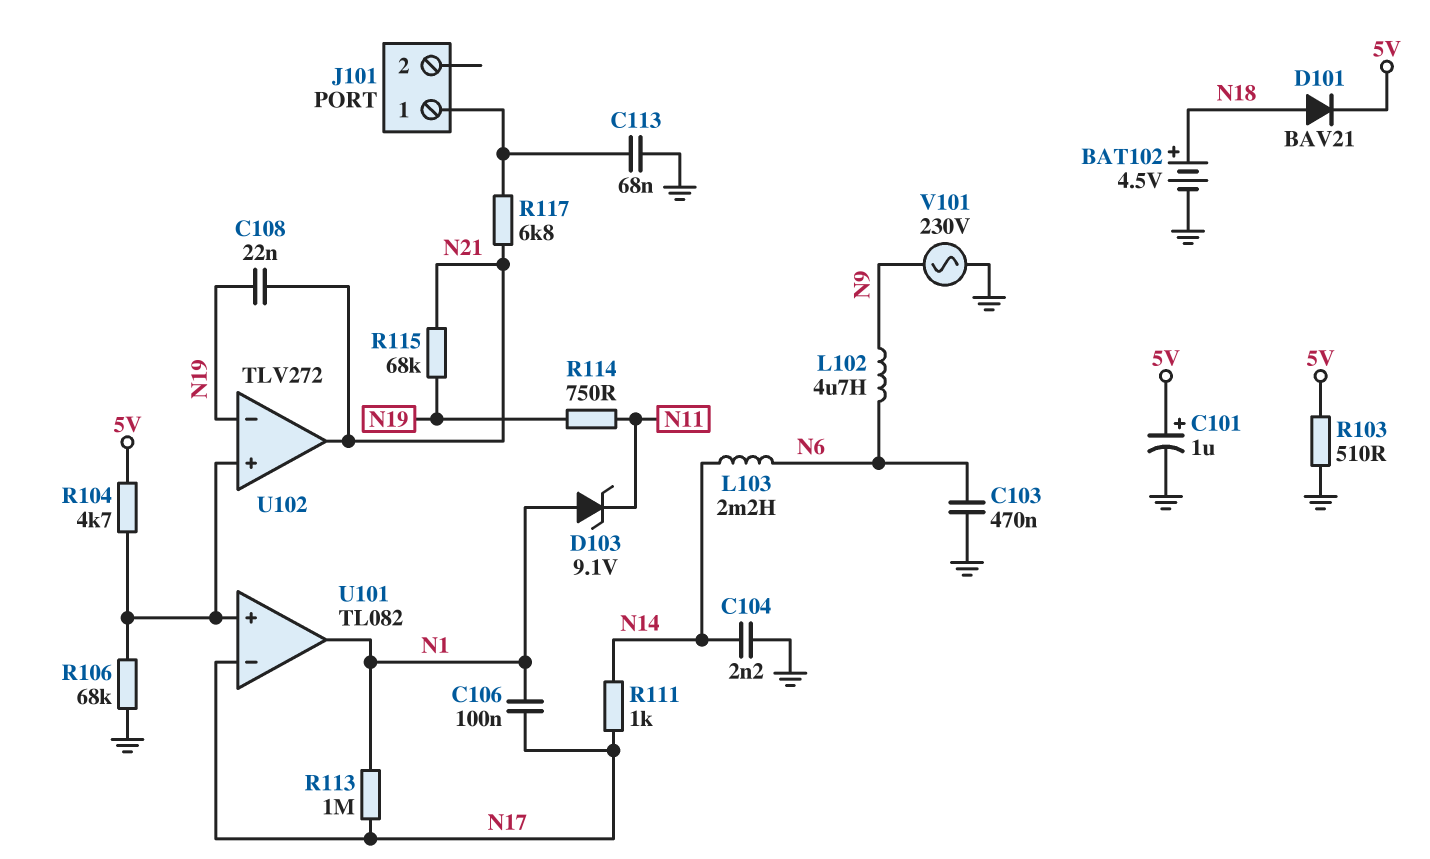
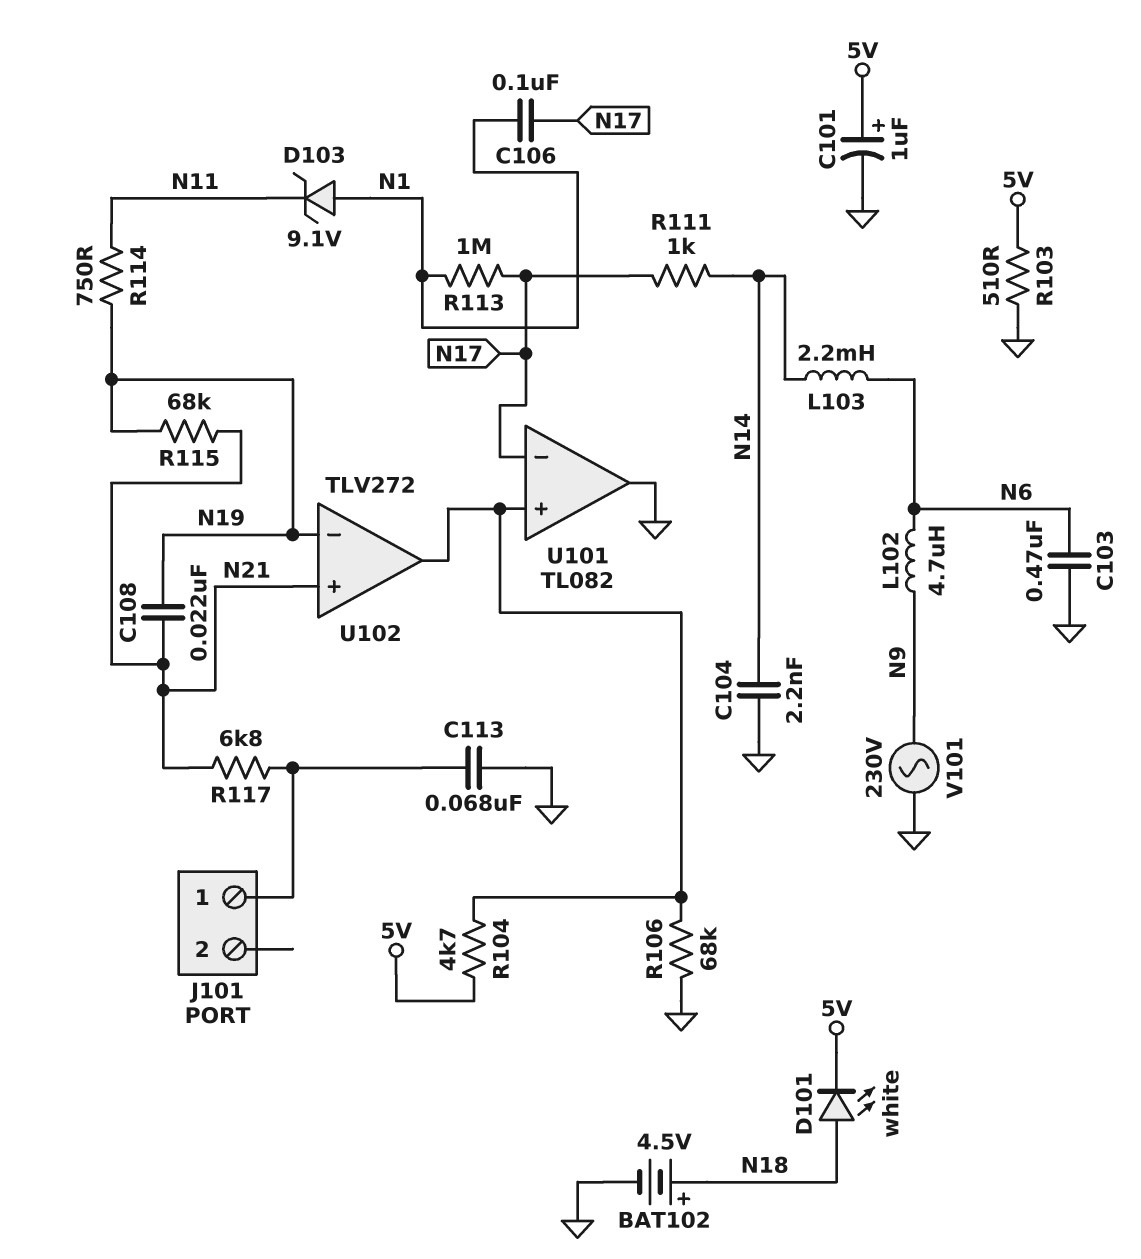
D101: diode BAV21 (A N18, K 5V) -> LED white (A N18, K 5V)
U101 pin out: N1 -> GND
U102 pin in+: U101/in+ -> N21
U102 pin out: N21 -> U101/in+

